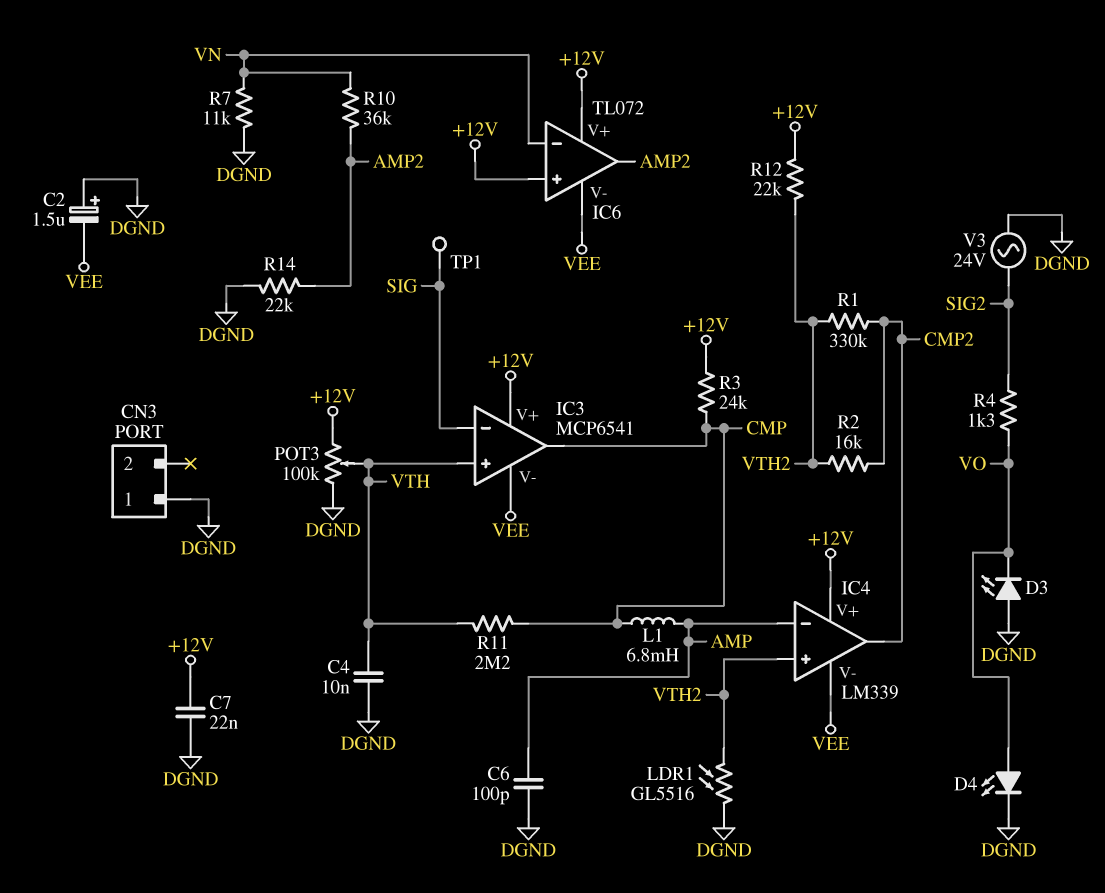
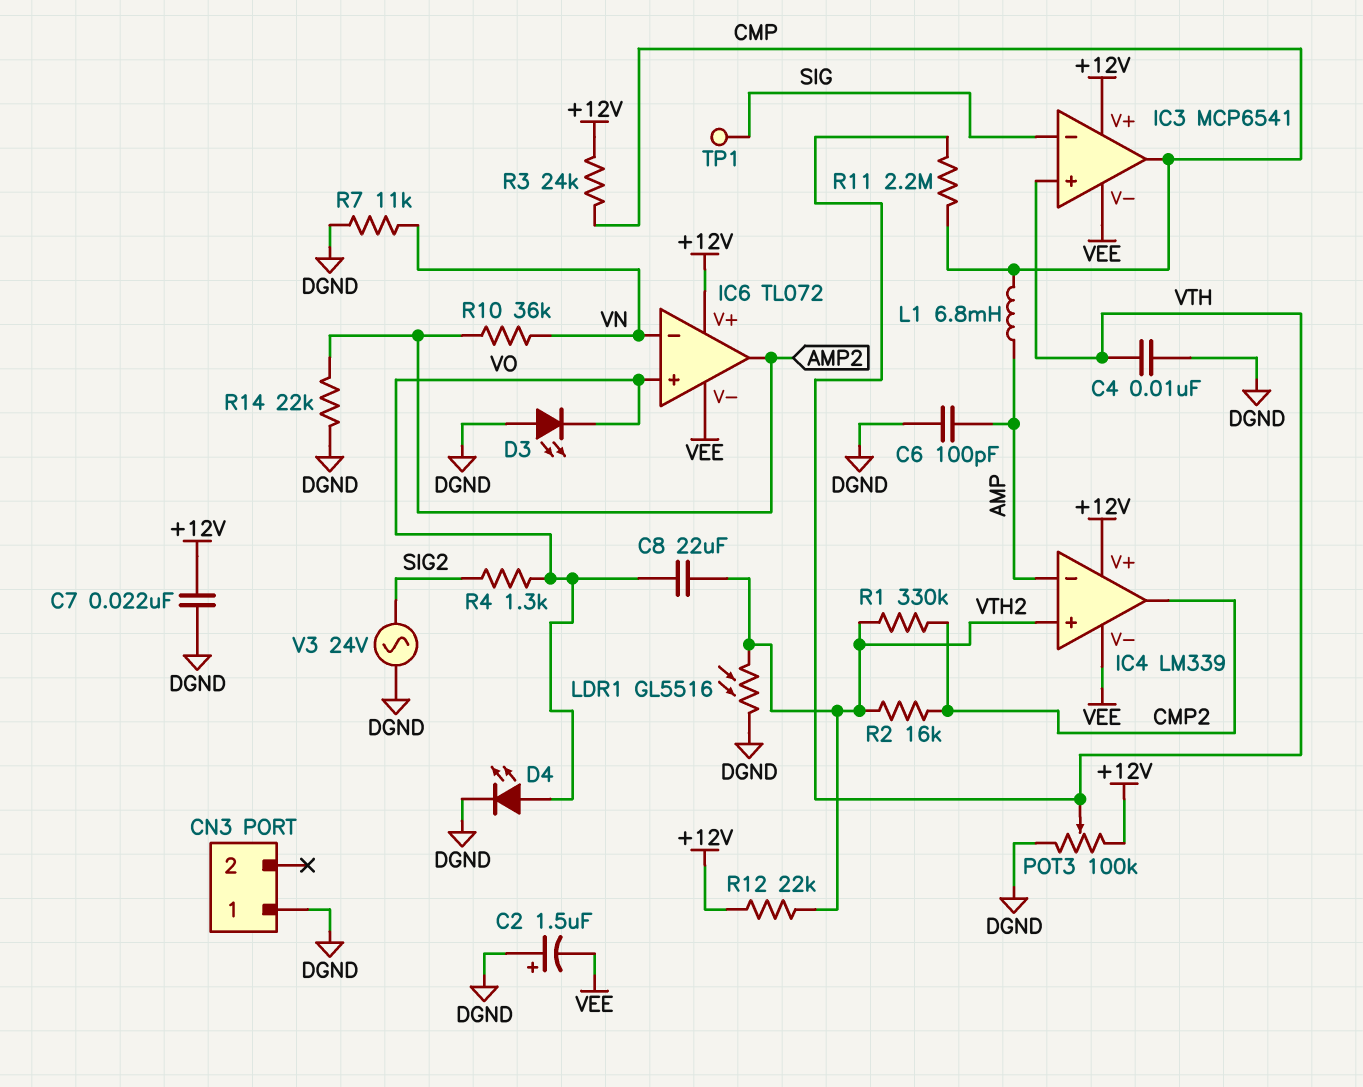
C8: none -> 22uF (VO, VTH2)
IC6 pin in+: +12V -> VO

